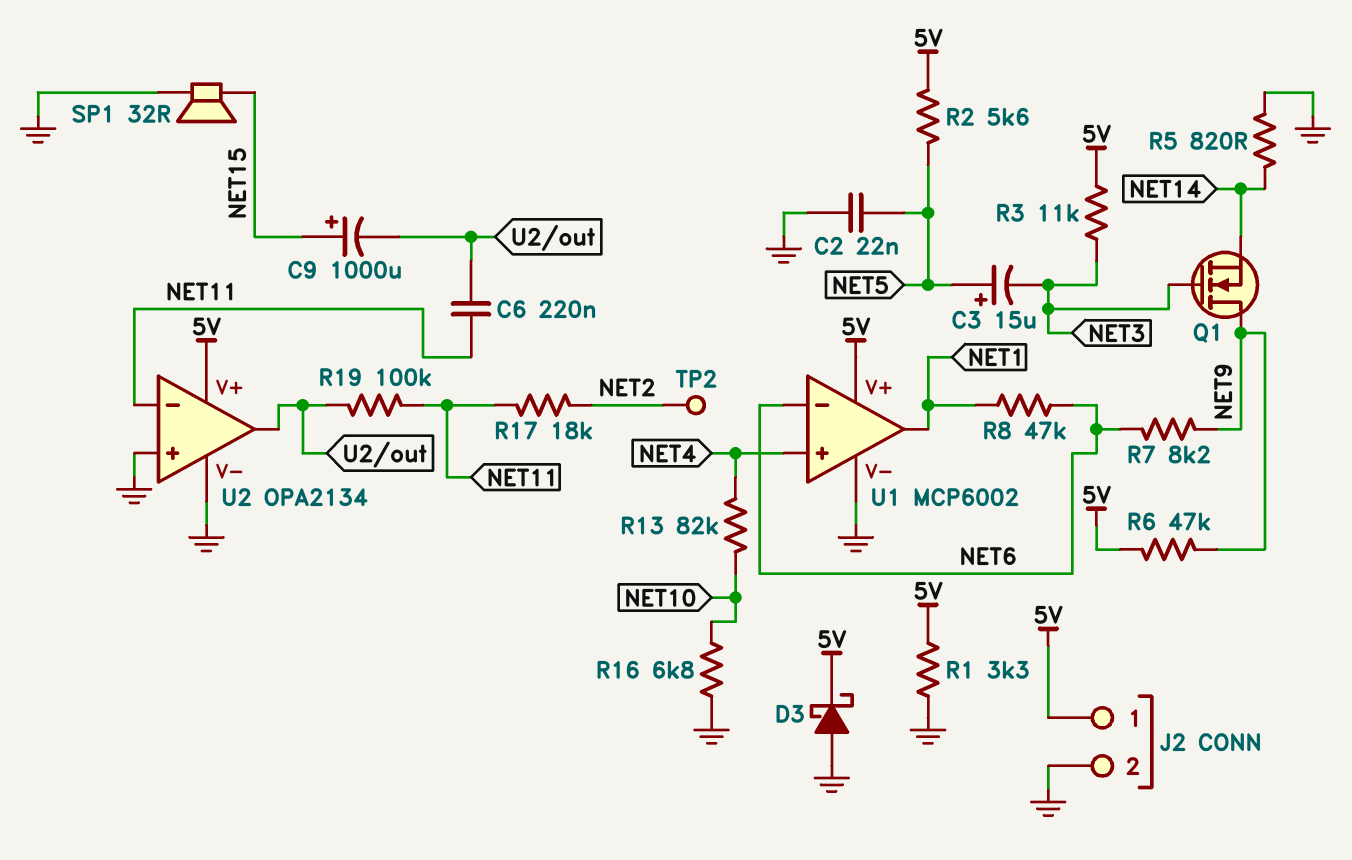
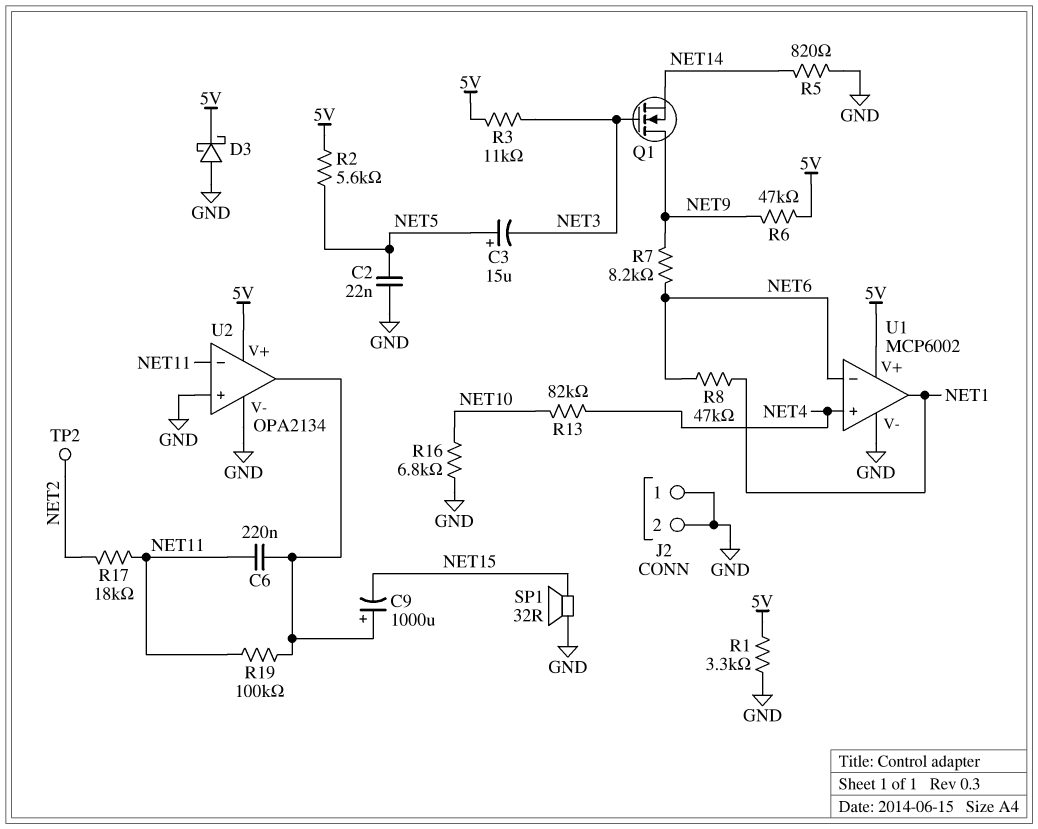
C9: 1000uF (plus NET15, minus U2/out) -> 1000uF (plus U2/out, minus NET15)
J2 pin 1: 5V -> GND

